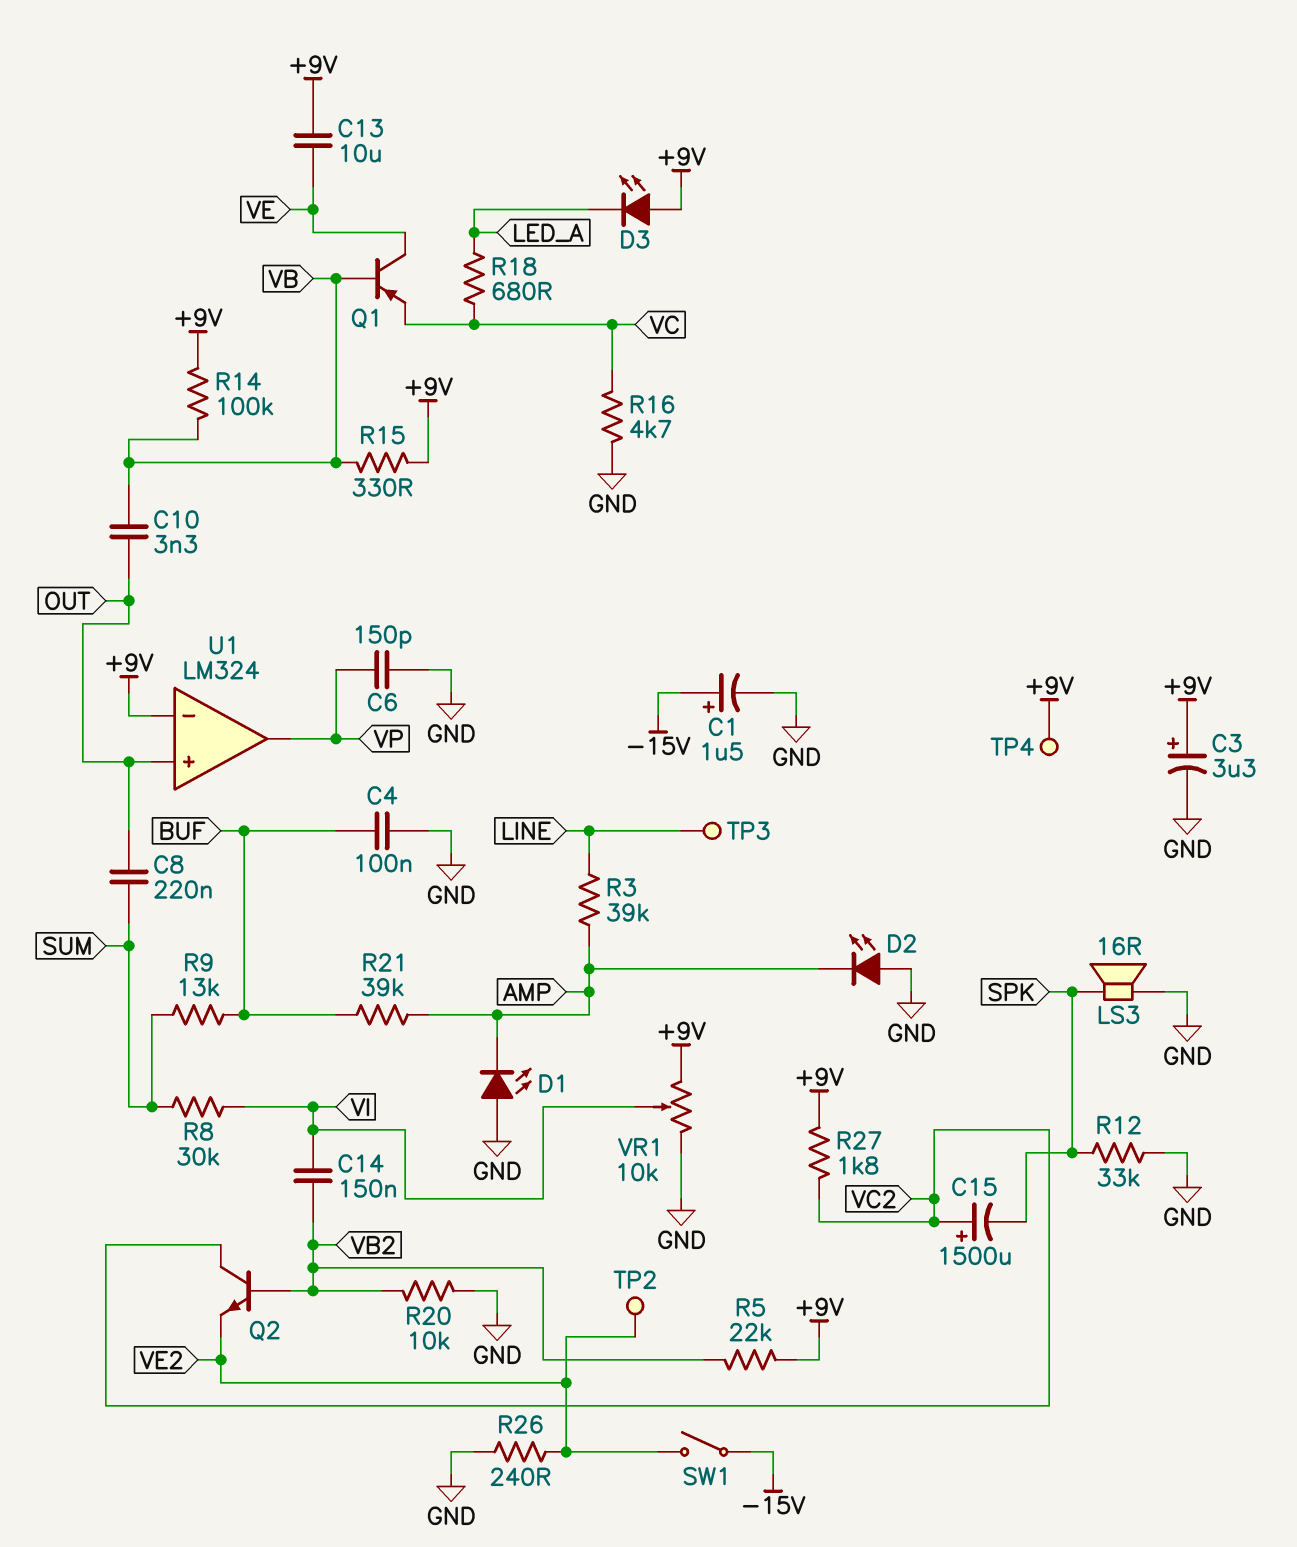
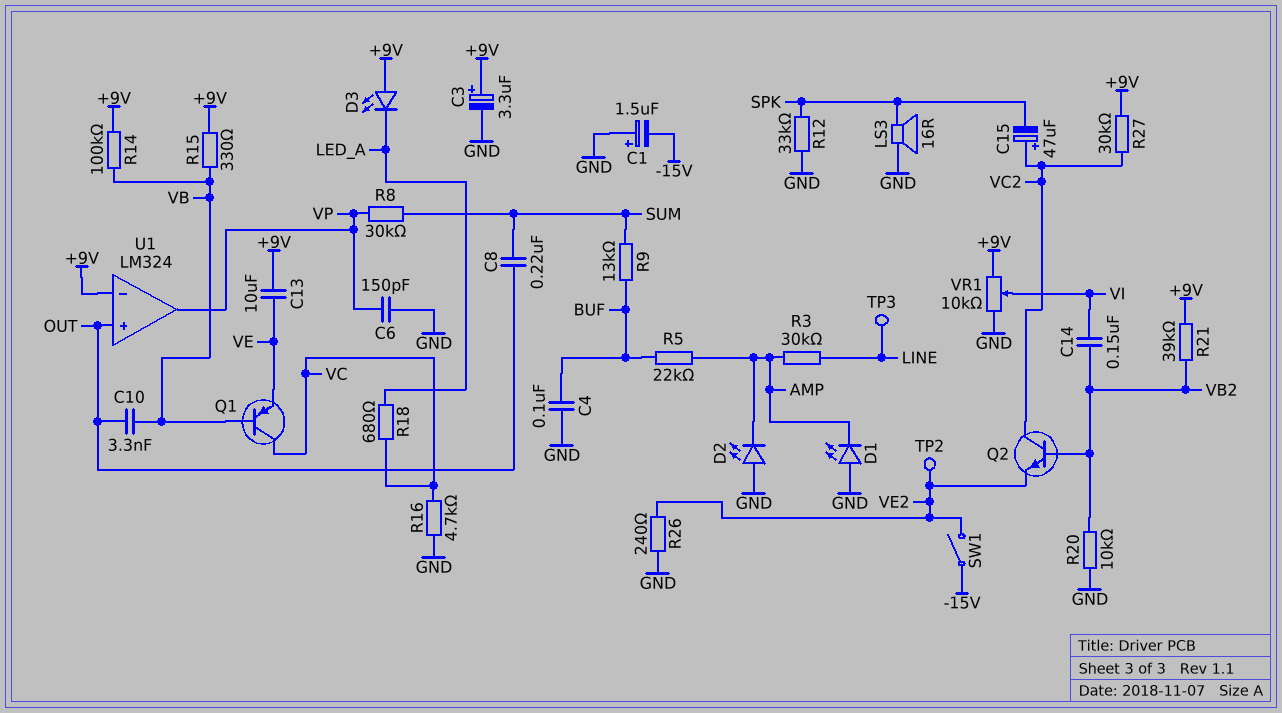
C1: 1.5uF (plus -15V, minus GND) -> 1.5uF (plus GND, minus -15V)
C15: 1500uF (plus VC2, minus SPK) -> 47uF (plus VC2, minus SPK)
Q1: PNP (B VB, C VE, E VC) -> PNP (B VB, C VC, E VE)
R3: 39k (AMP, LINE) -> 30k (AMP, LINE)
R5: 22k (+9V, VB2) -> 22k (AMP, BUF)
R8: 30k (SUM, VI) -> 30k (SUM, VP)
R21: 39k (AMP, BUF) -> 39k (+9V, VB2)
R27: 1.8k (+9V, VC2) -> 30k (+9V, VC2)
TP4: test point (+9V) -> none

